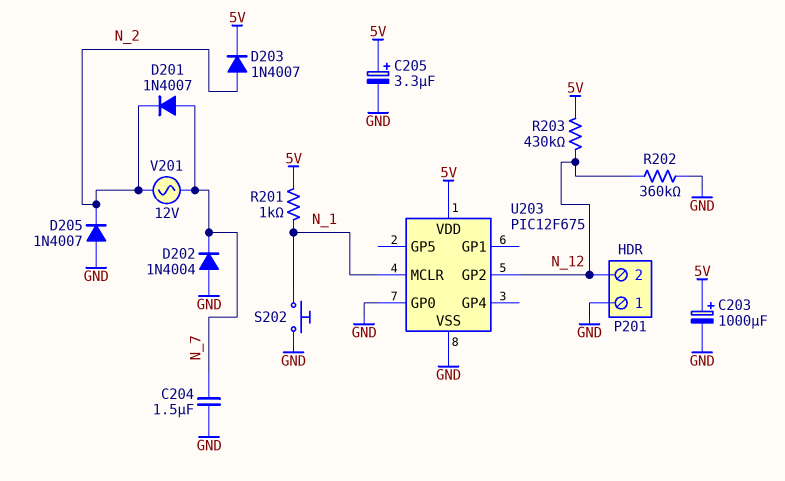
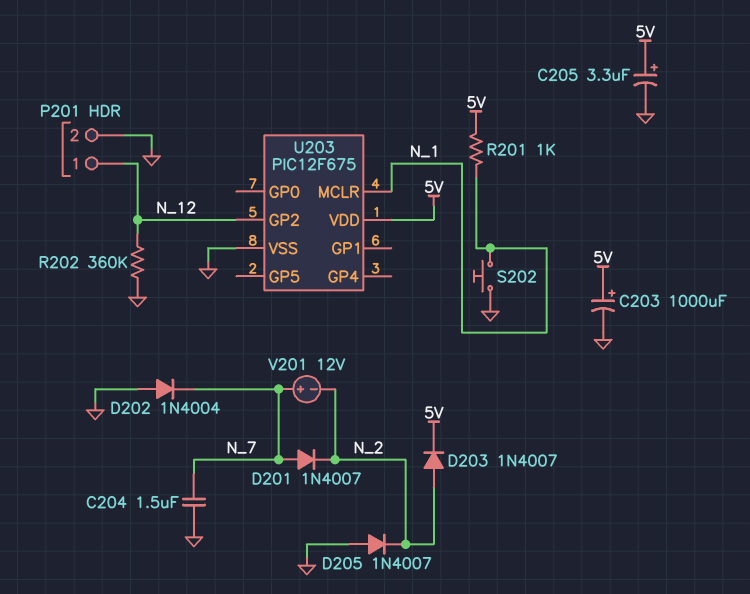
P201 pin 1: GND -> N_12
P201 pin 2: N_12 -> GND
R203: 430k (5V, N_12) -> none
U203 pin GP0: GND -> none
V201: AC 12V (N_2, N_7) -> 12V (plus N_7, minus N_2)

